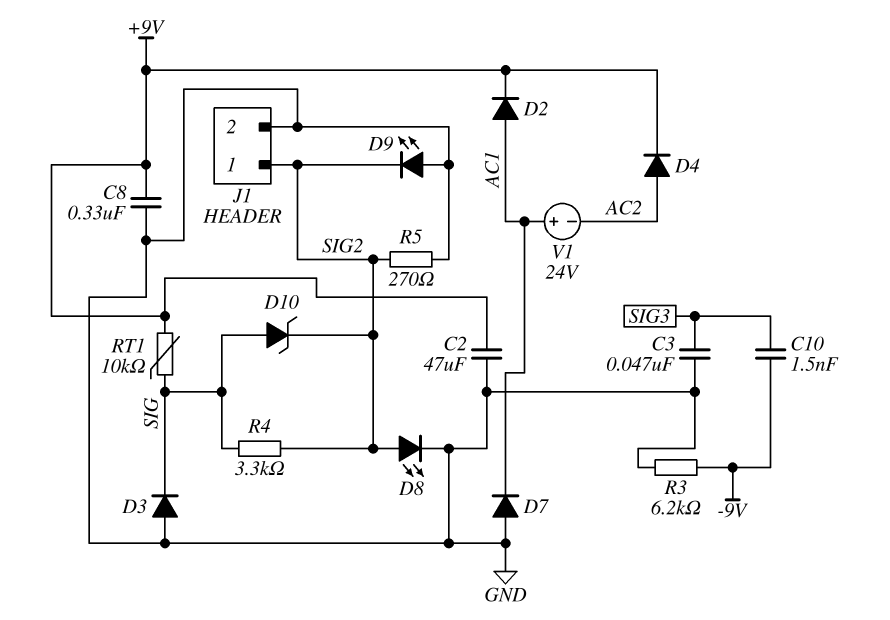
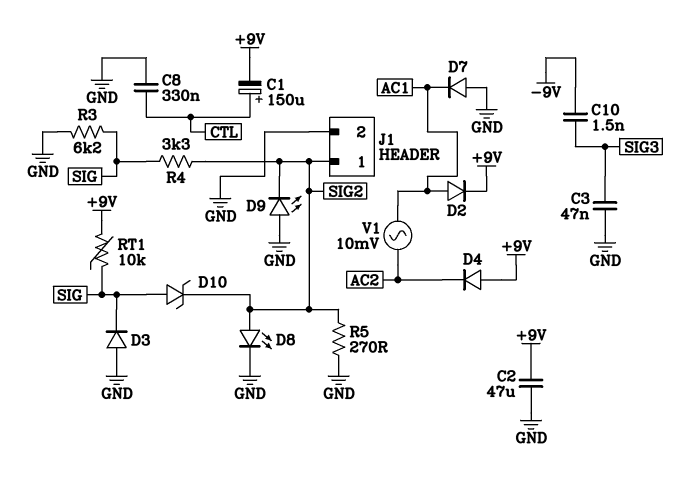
C1: none -> 150uF (plus CTL, minus +9V)
C8: 330nF (+9V, GND) -> 330nF (CTL, GND)
D4: diode (A AC2, K +9V) -> diode (A +9V, K AC2)
R3: 6.2k (-9V, GND) -> 6.2k (GND, SIG)
V1: 24V (plus AC1, minus AC2) -> AC 10mV (AC1, AC2)

